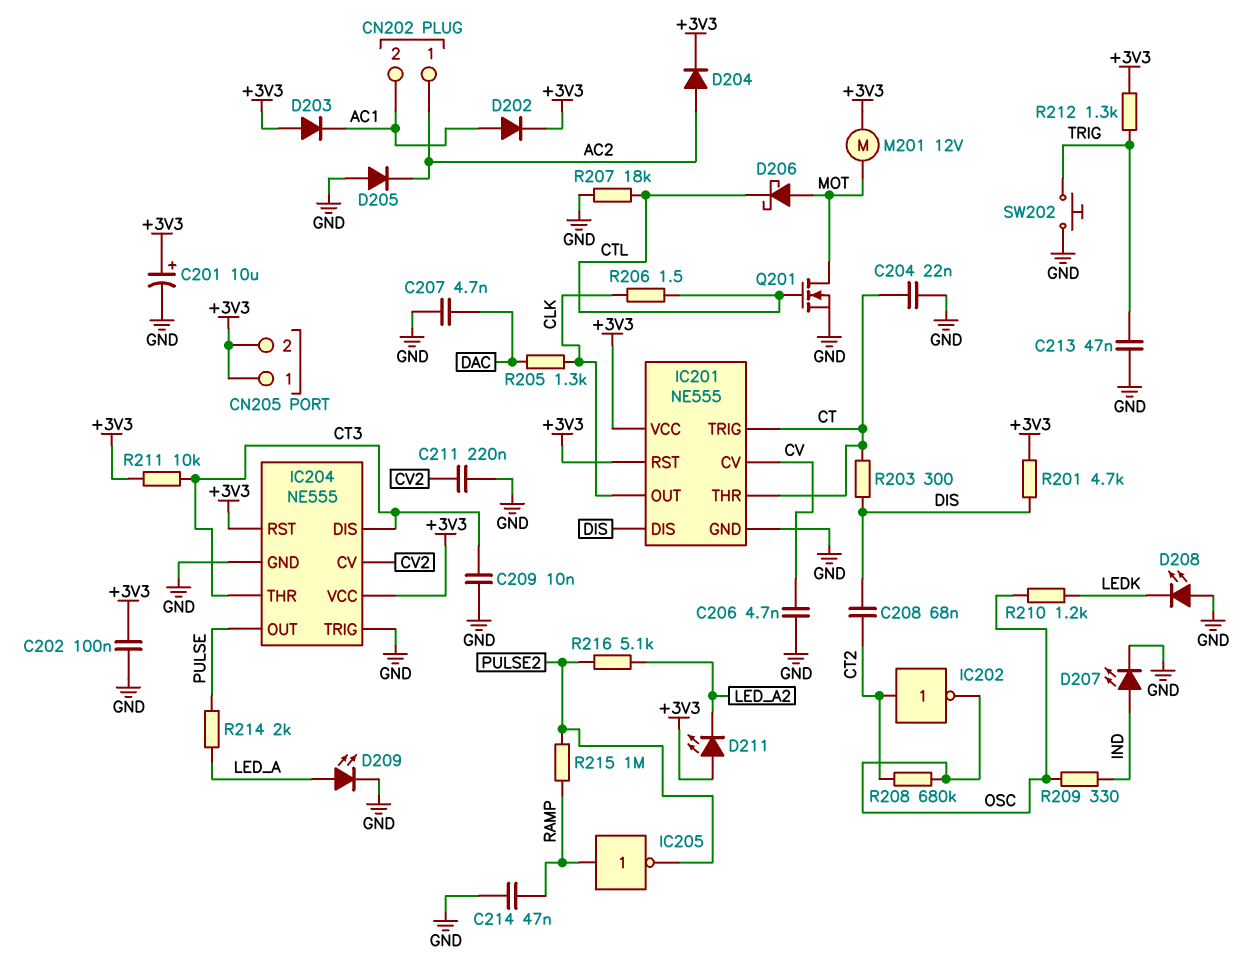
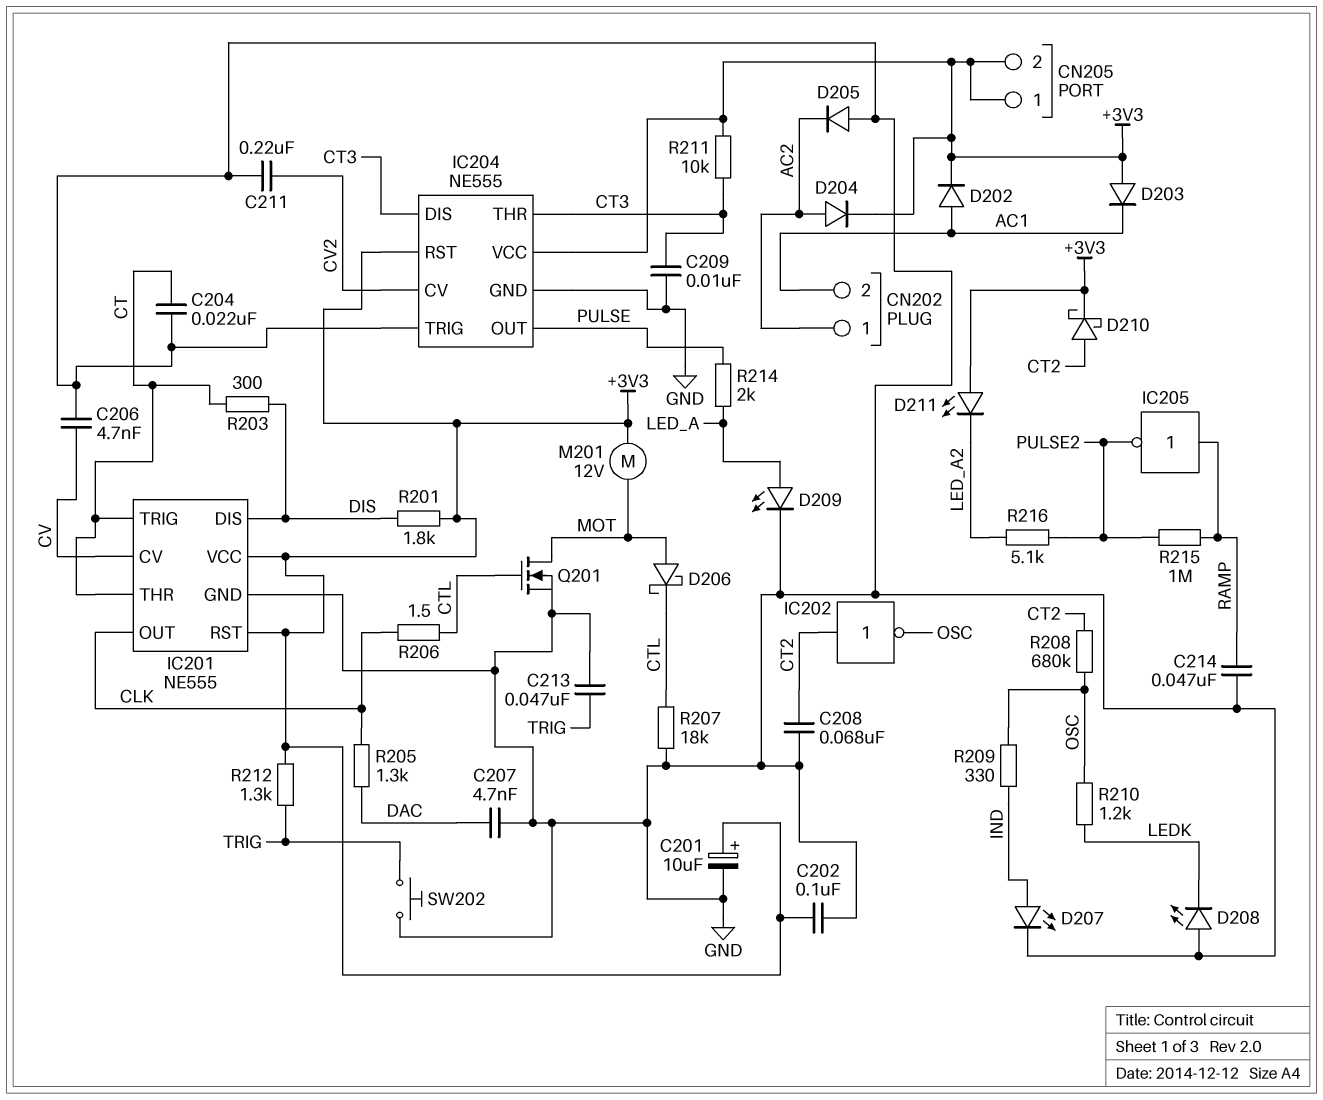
C208: 68nF (CT2, DIS) -> 68nF (CT2, GND)
D210: none -> schottky (A CT2, K +3V3)
R201: 4.7k (+3V3, DIS) -> 1.8k (+3V3, DIS)

